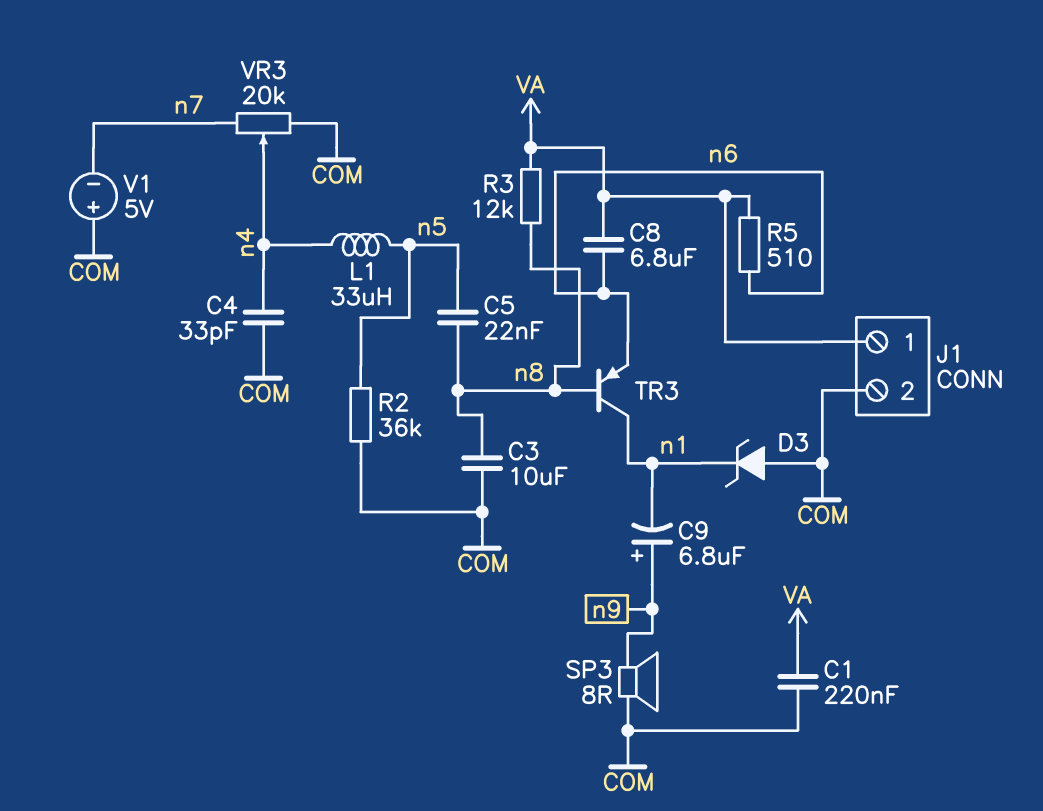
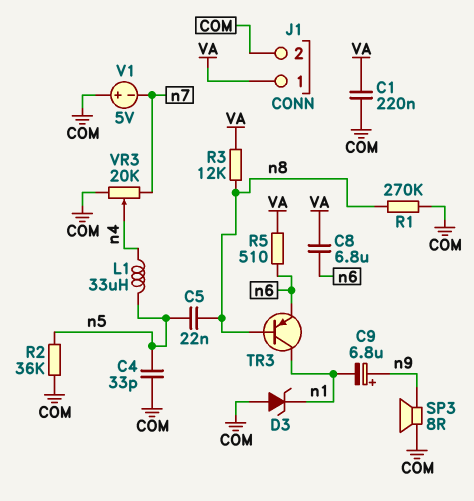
C3: 10uF (COM, n8) -> none
C4: 33pF (COM, n4) -> 33pF (COM, n5)
R1: none -> 270k (COM, n8)

